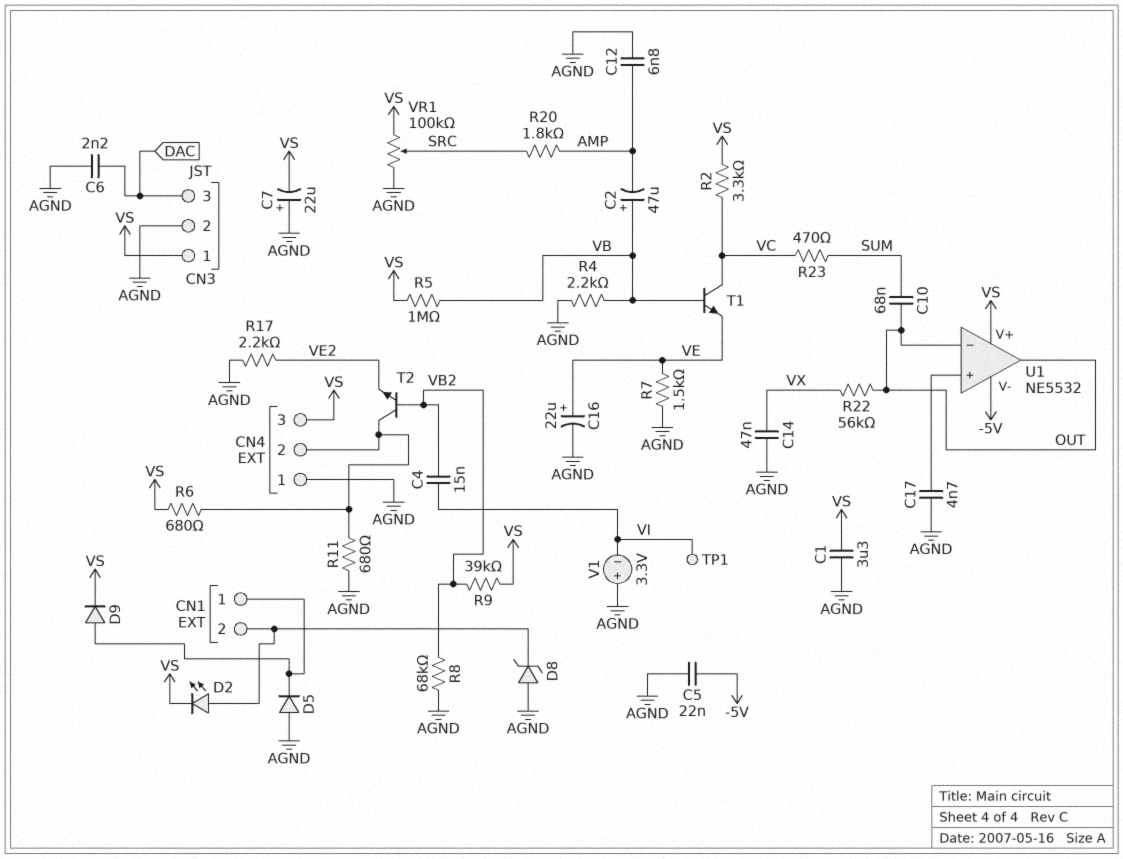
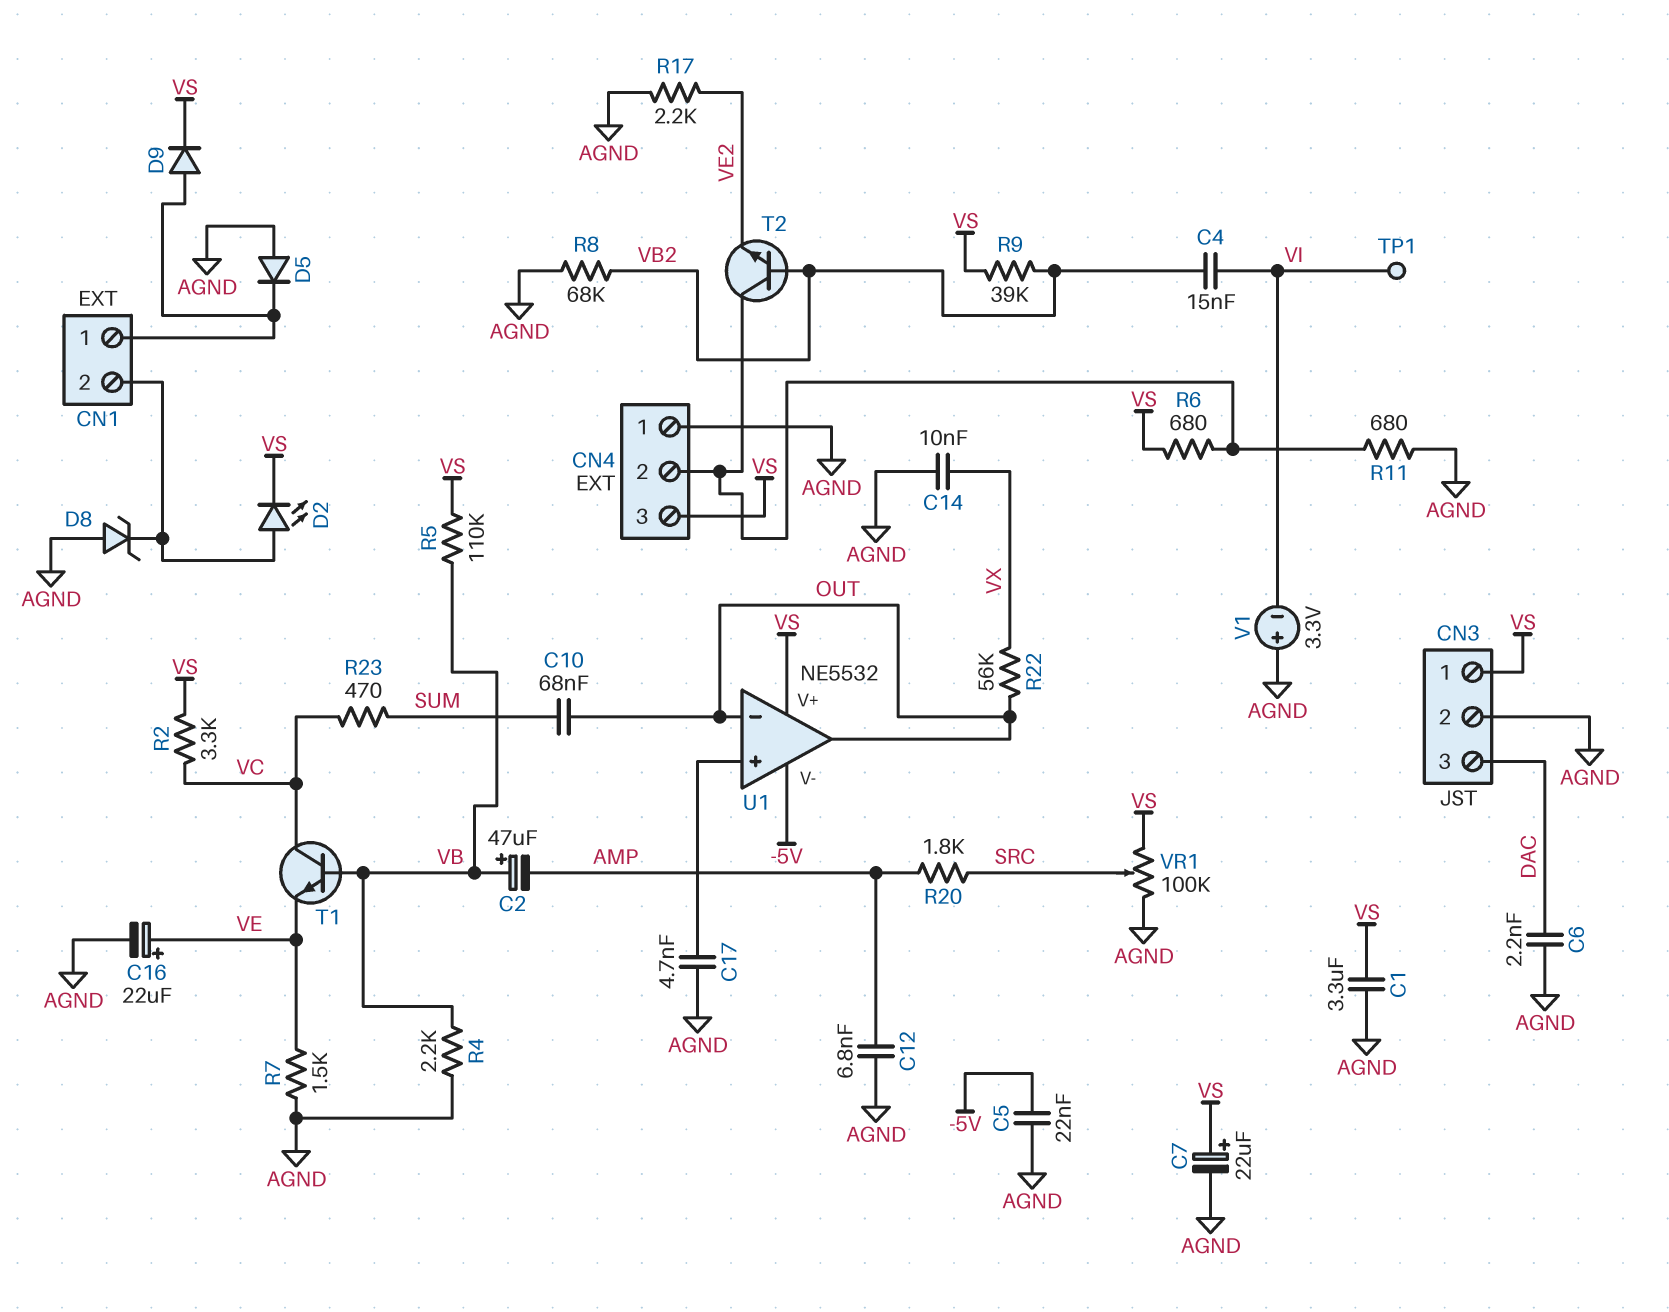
C7: 22uF (plus AGND, minus VS) -> 22uF (plus VS, minus AGND)
C14: 47nF (AGND, VX) -> 10nF (AGND, VX)
R5: 1M (VB, VS) -> 110k (VB, VS)

